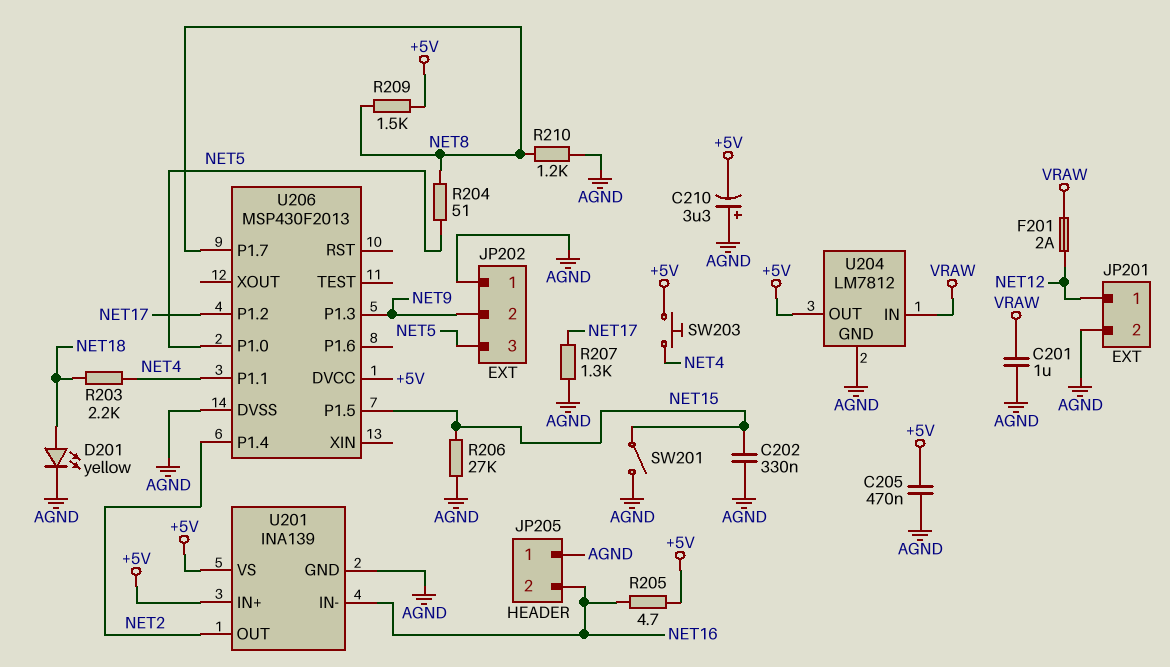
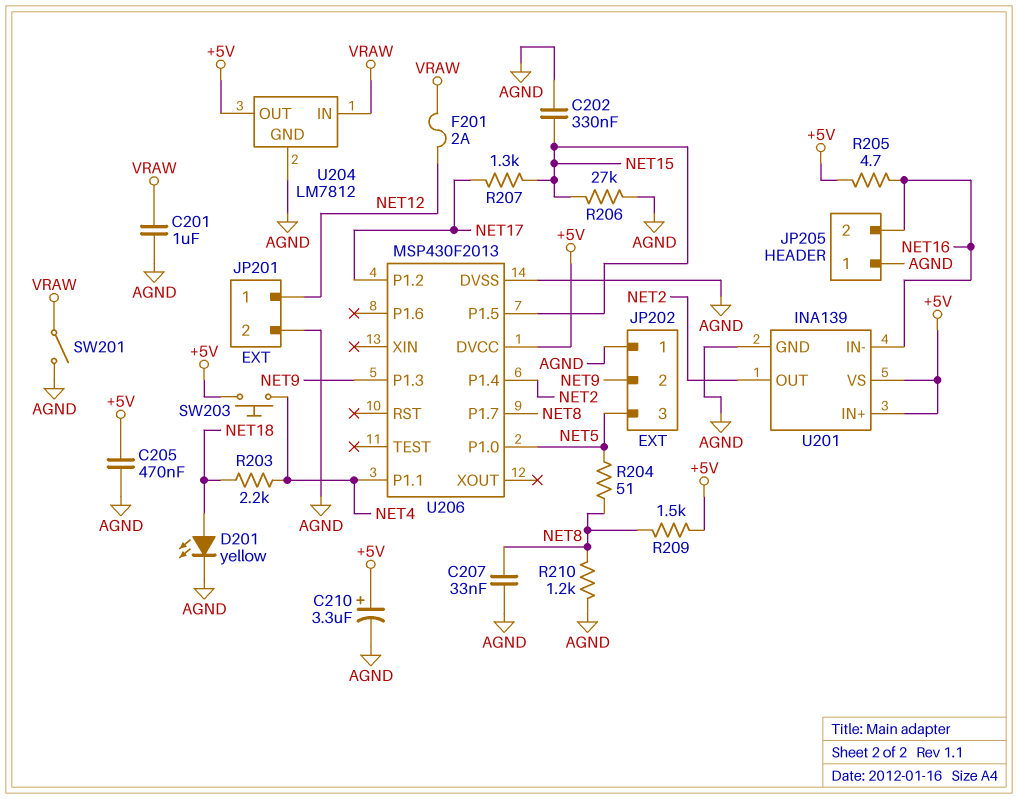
C207: none -> 33nF (AGND, NET8)
C210: 3.3uF (plus AGND, minus +5V) -> 3.3uF (plus +5V, minus AGND)
R207: 1.3k (AGND, NET17) -> 1.3k (NET15, NET17)
SW201: switch (AGND, NET15) -> switch (AGND, VRAW)

